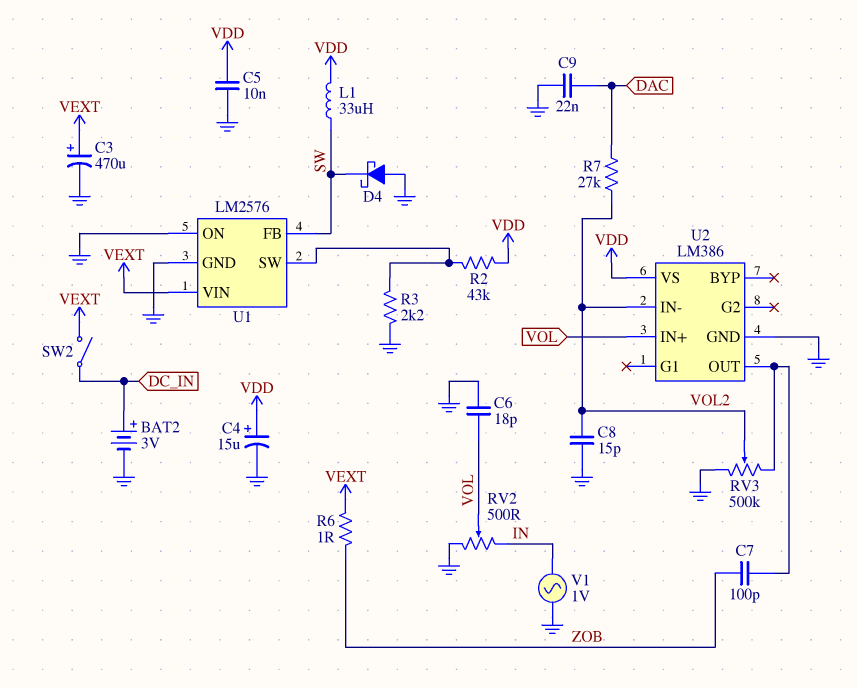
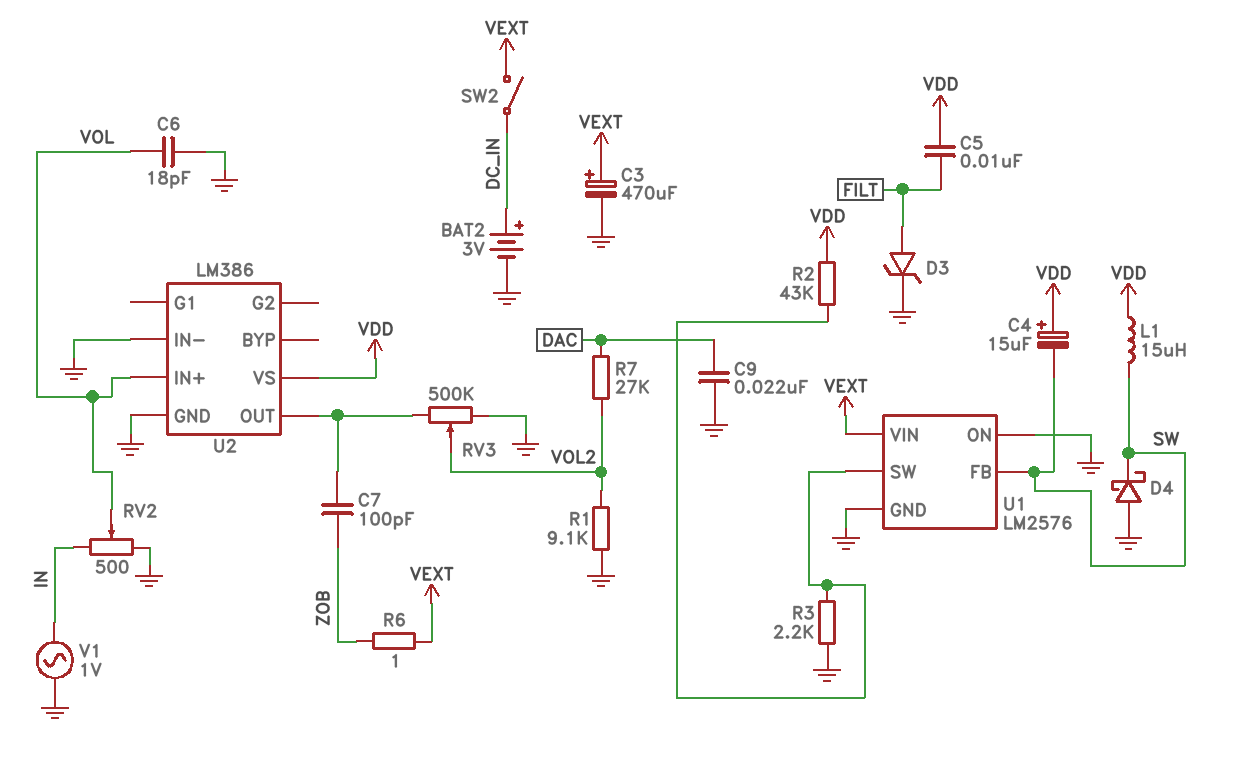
C4: 15uF (plus VDD, minus GND) -> 15uF (plus VDD, minus SW)
C5: 10nF (GND, VDD) -> 10nF (FILT, VDD)
C8: 15pF (GND, VOL2) -> none
D3: none -> zener (A FILT, K GND)
L1: 33uH (SW, VDD) -> 15uH (SW, VDD)
R1: none -> 9.1k (GND, VOL2)
U2 pin IN-: VOL2 -> GND

